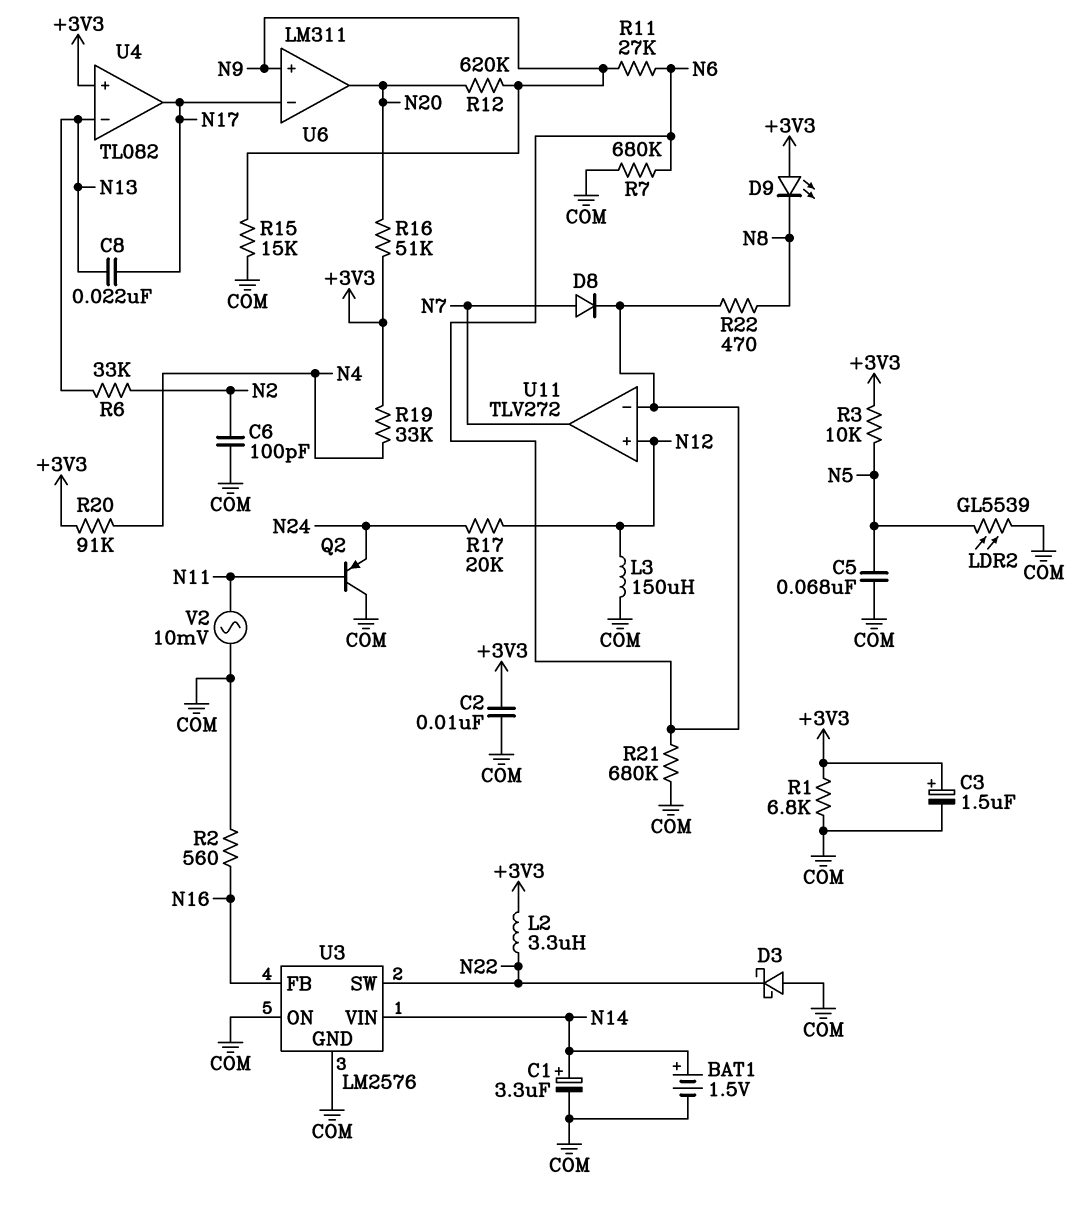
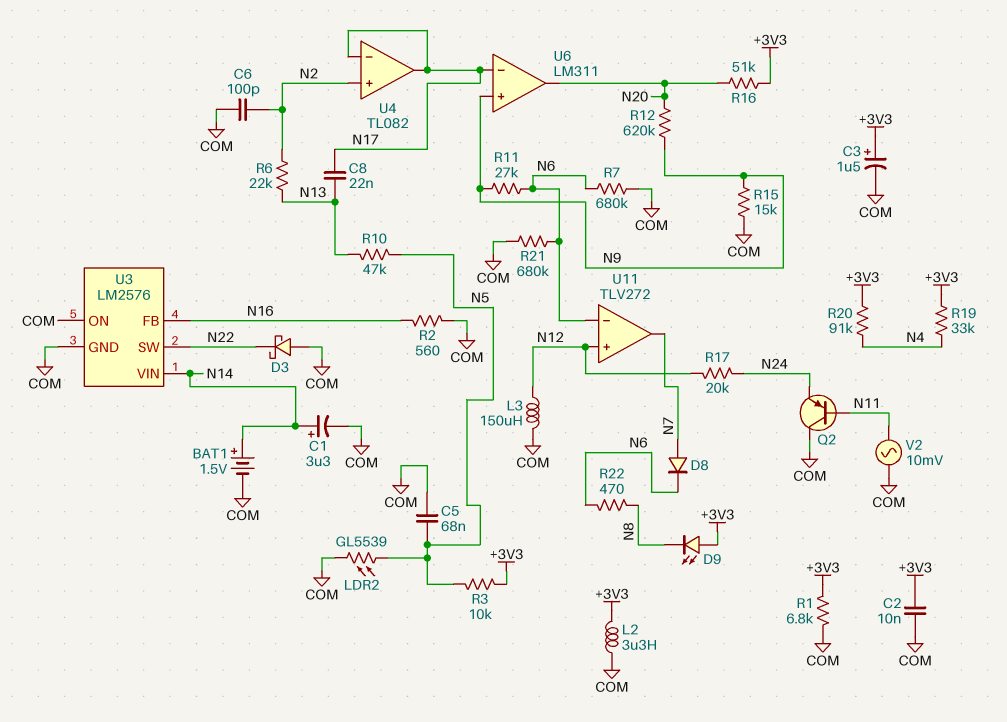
L2: 3.3uH (+3V3, N22) -> 3.3uH (+3V3, COM)
R6: 33k (N2, N13) -> 22k (N2, N13)
R10: none -> 47k (N5, N13)
U4 pin in+: +3V3 -> N2
U4 pin in-: N13 -> N17

